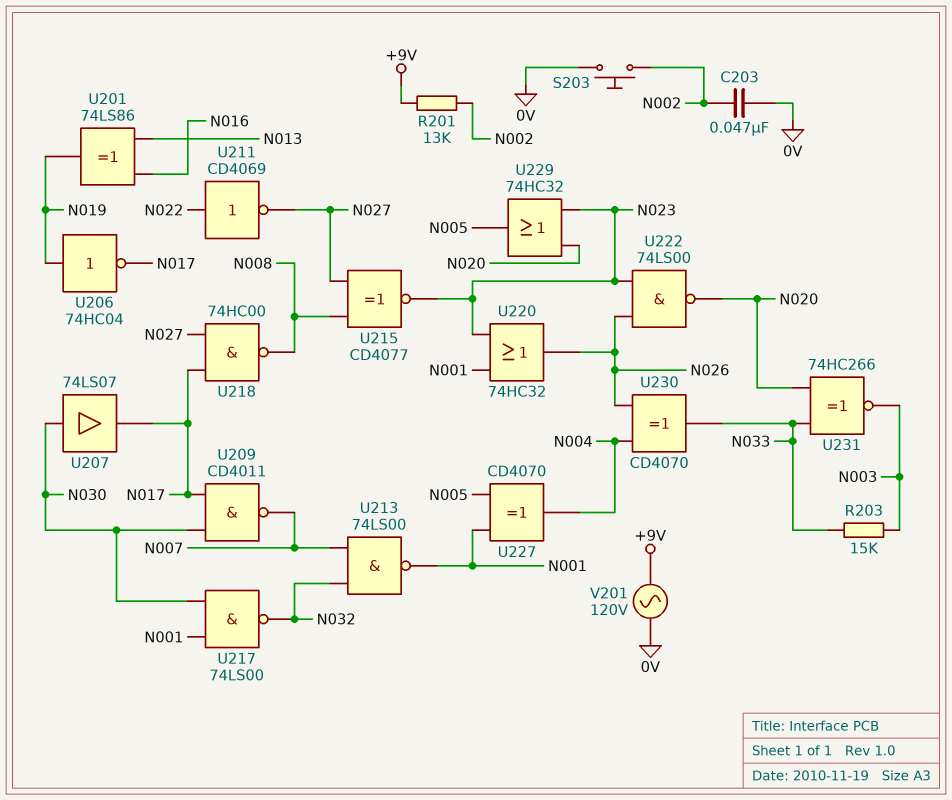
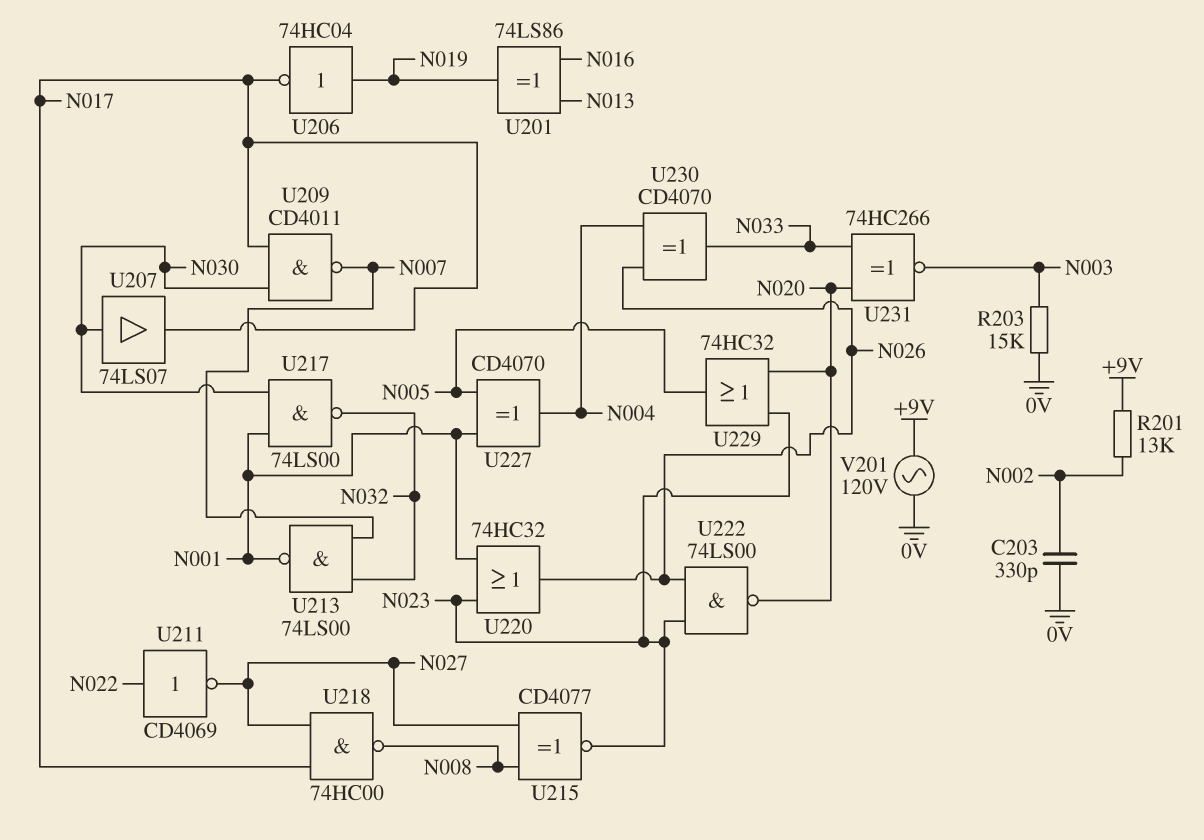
C203: 47nF (0V, N002) -> 330pF (0V, N002)
R203: 15k (N003, N033) -> 15k (0V, N003)
S203: button (0V, N002) -> none

